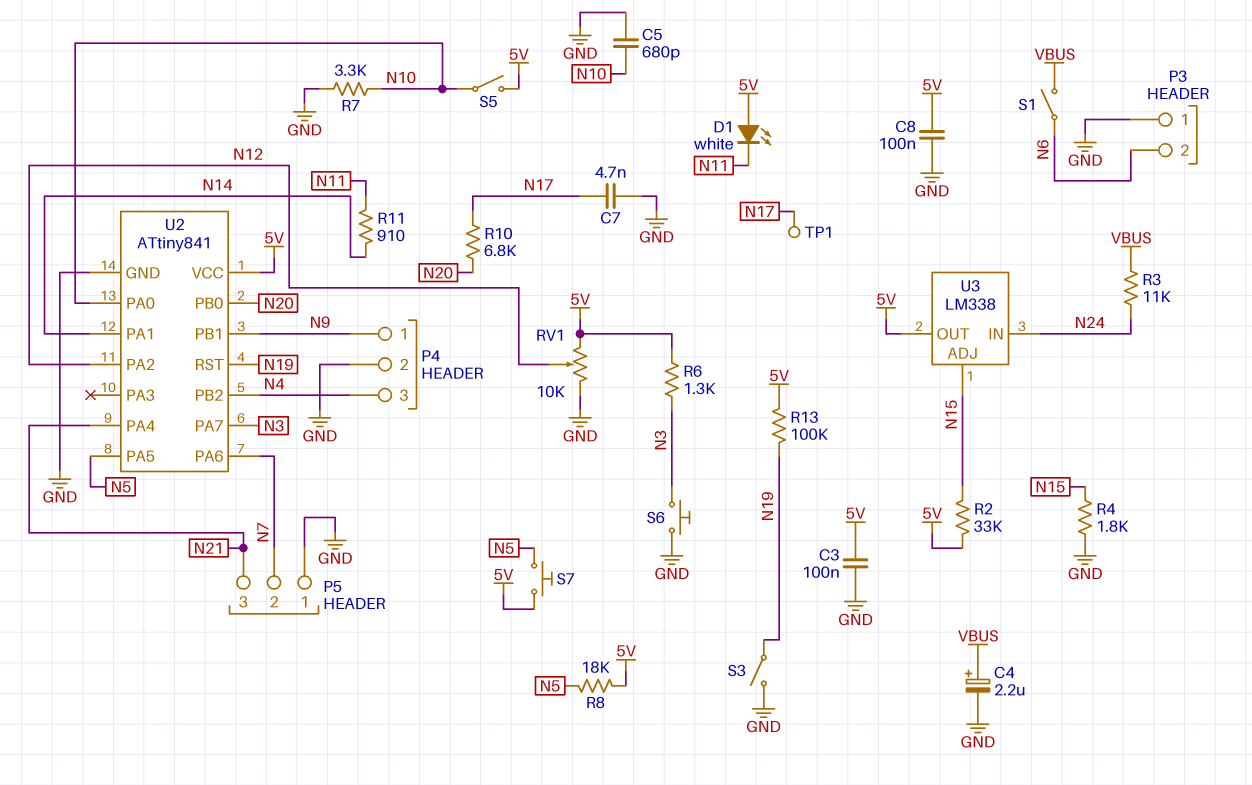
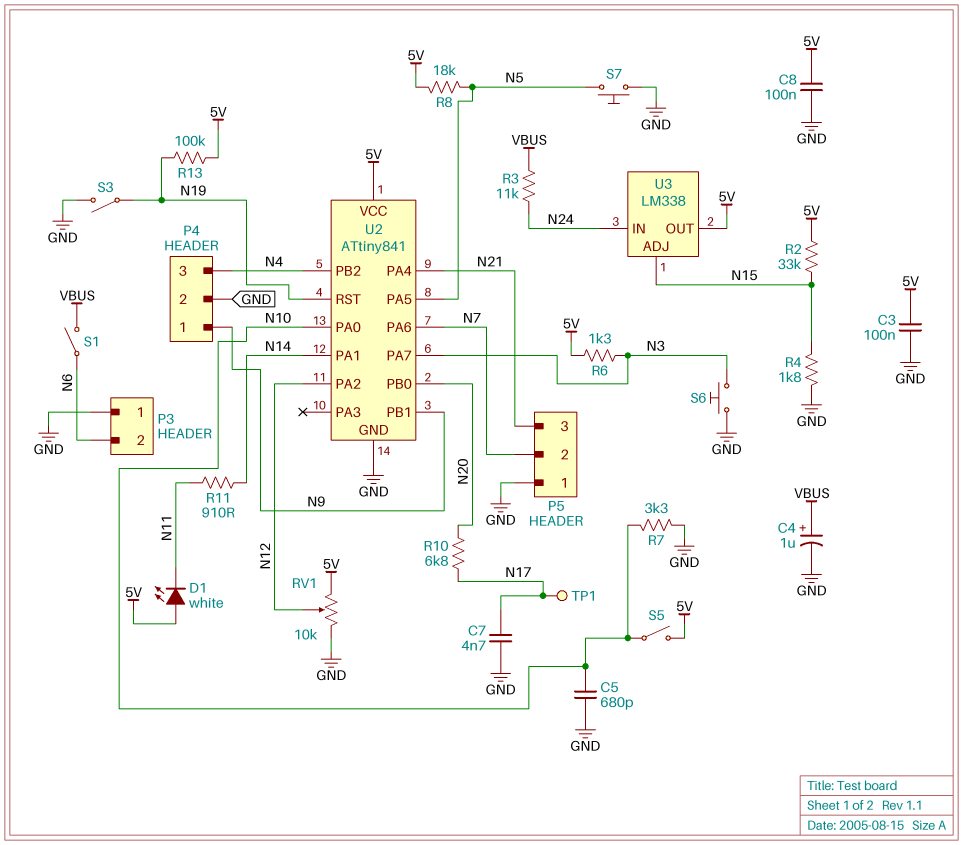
C4: 2.2uF (plus VBUS, minus GND) -> 1uF (plus VBUS, minus GND)
S7: button (5V, N5) -> button (GND, N5)

